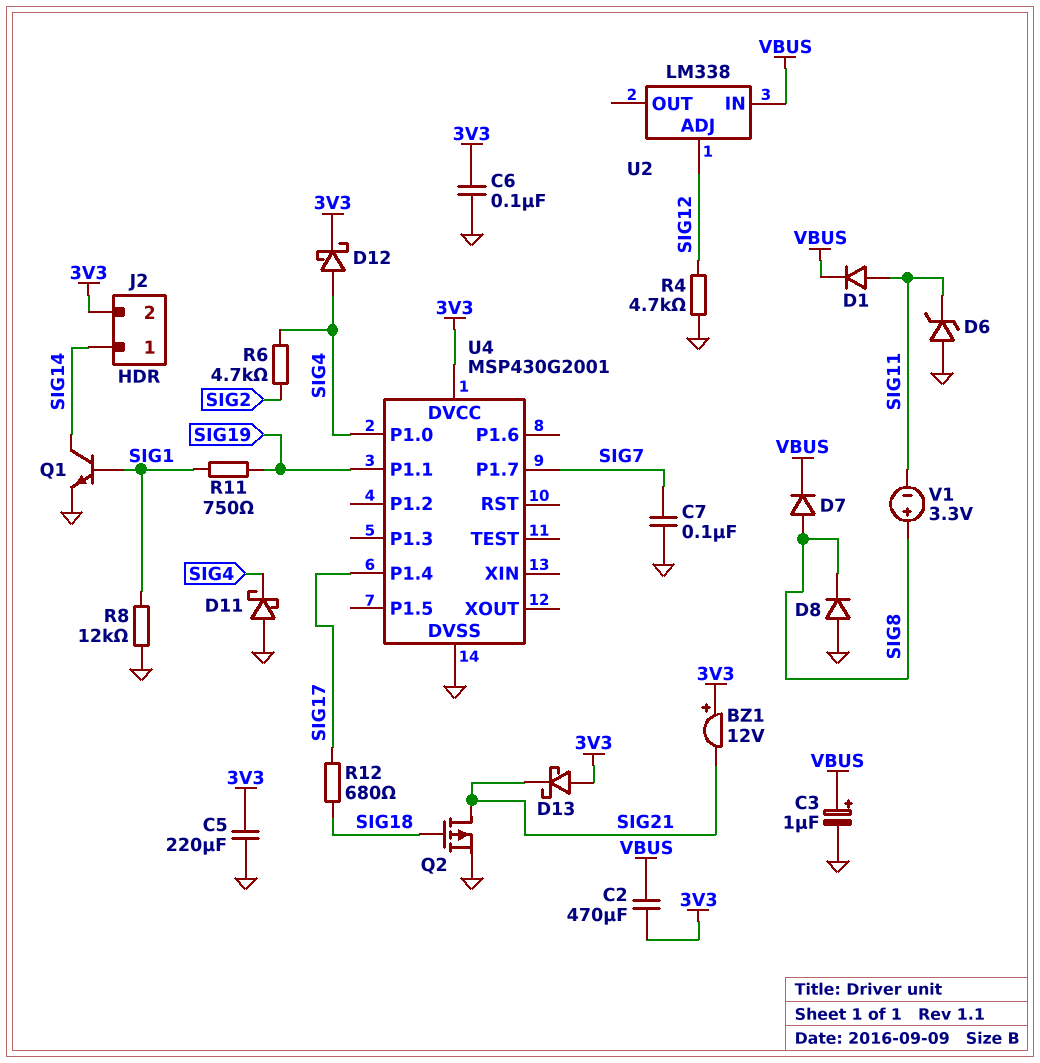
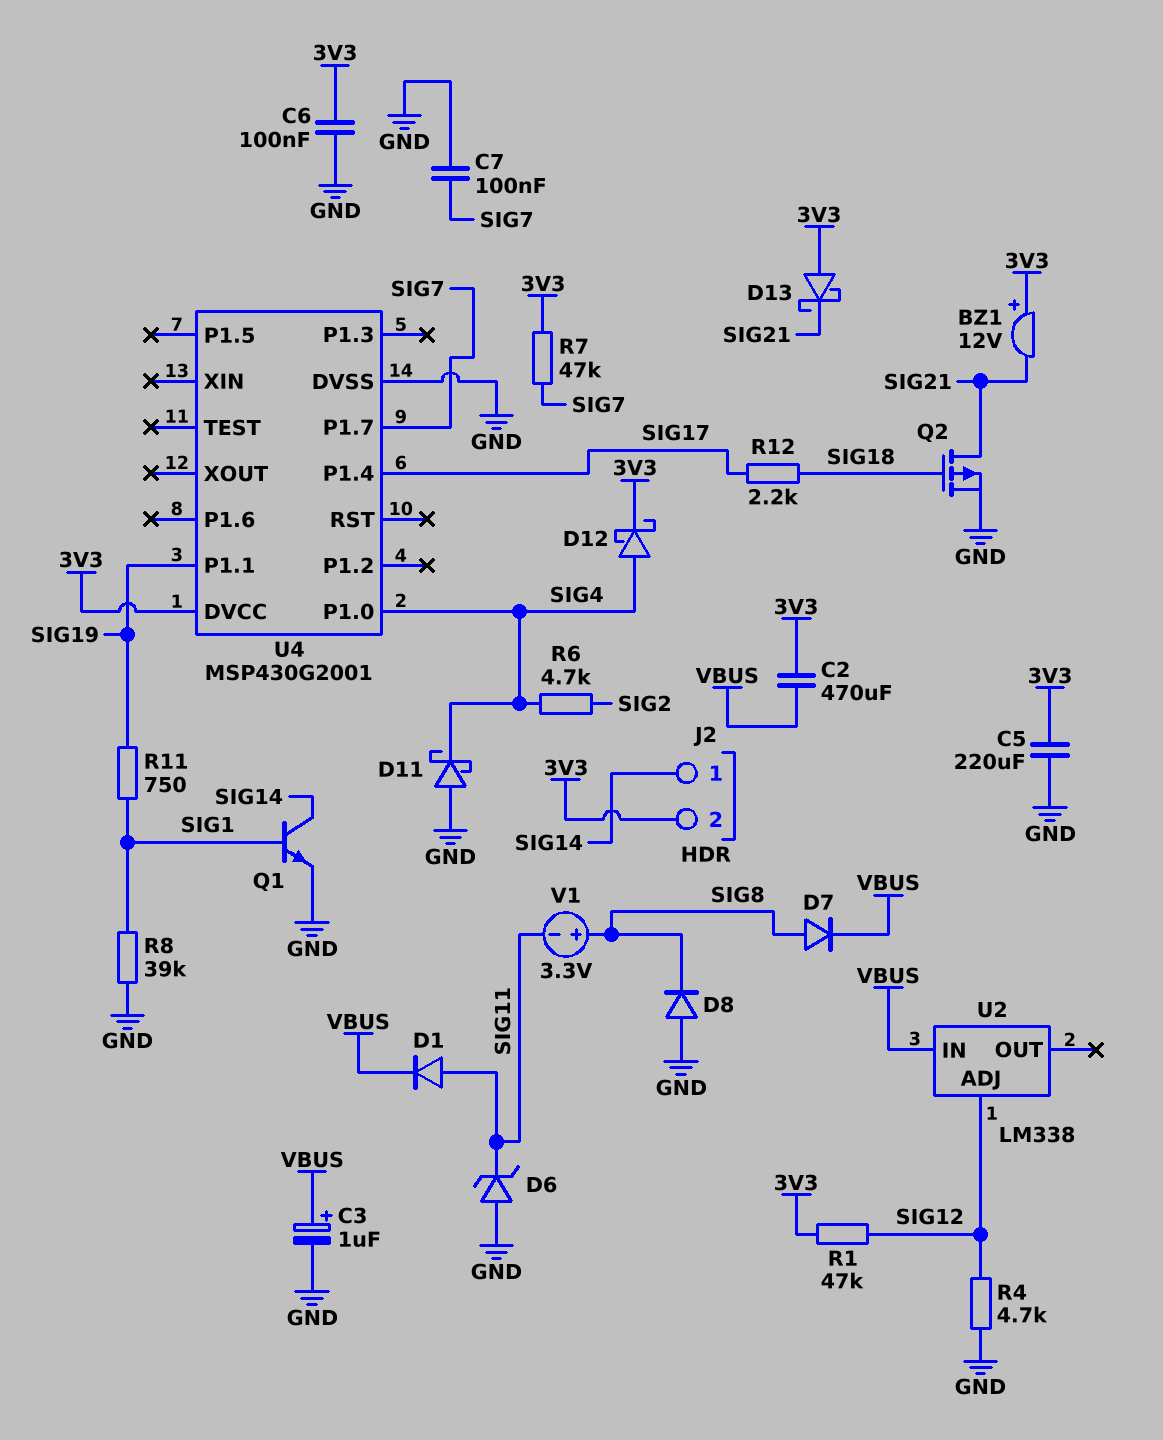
R1: none -> 47k (3V3, SIG12)
R7: none -> 47k (3V3, SIG7)
R8: 12k (GND, SIG1) -> 39k (GND, SIG1)
R12: 680 (SIG17, SIG18) -> 2.2k (SIG17, SIG18)

